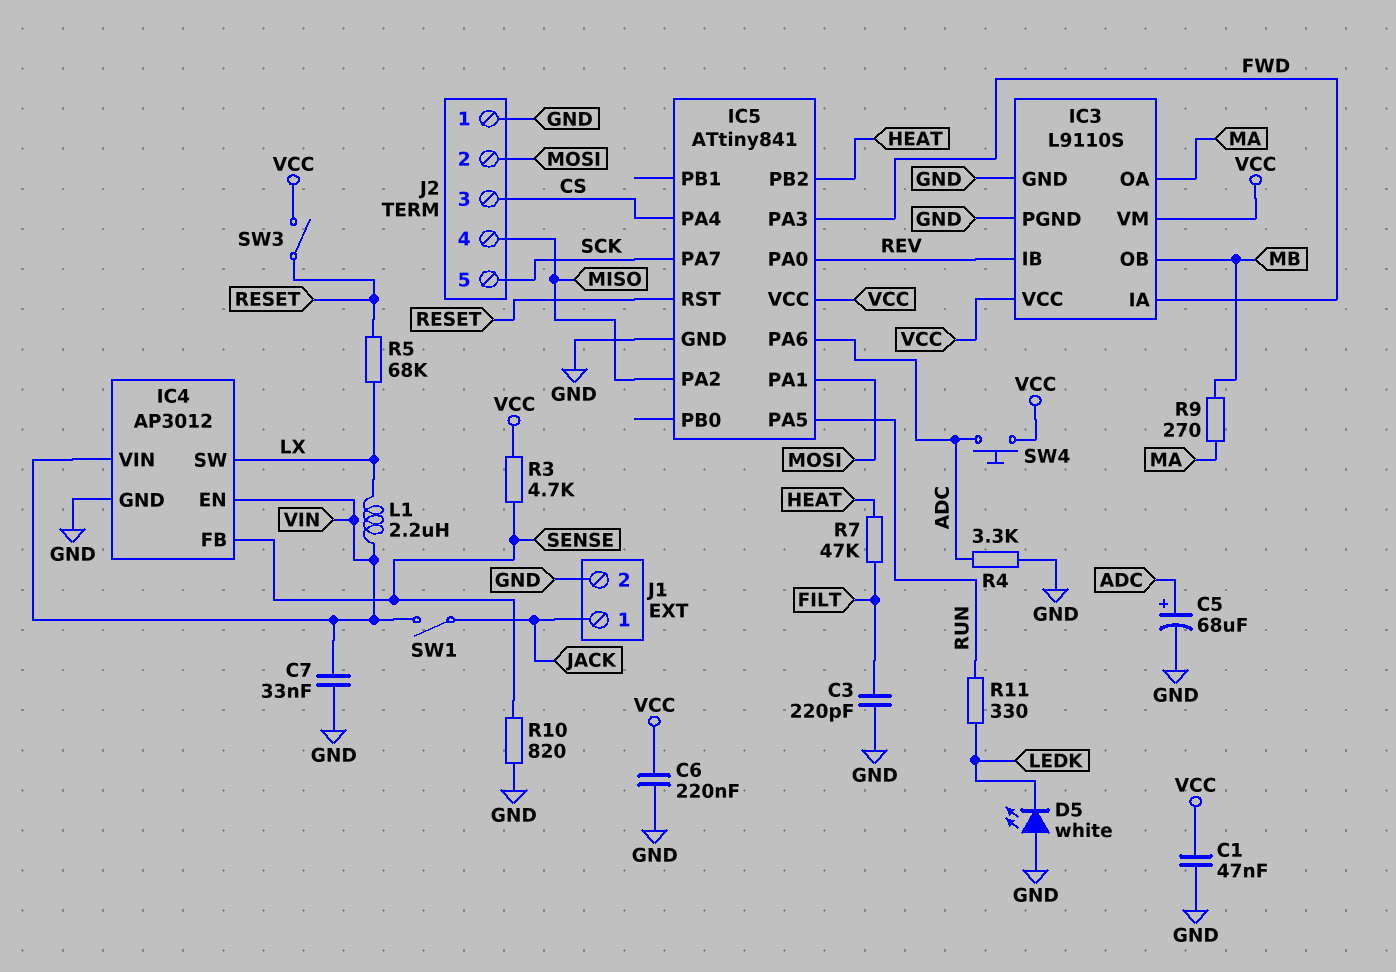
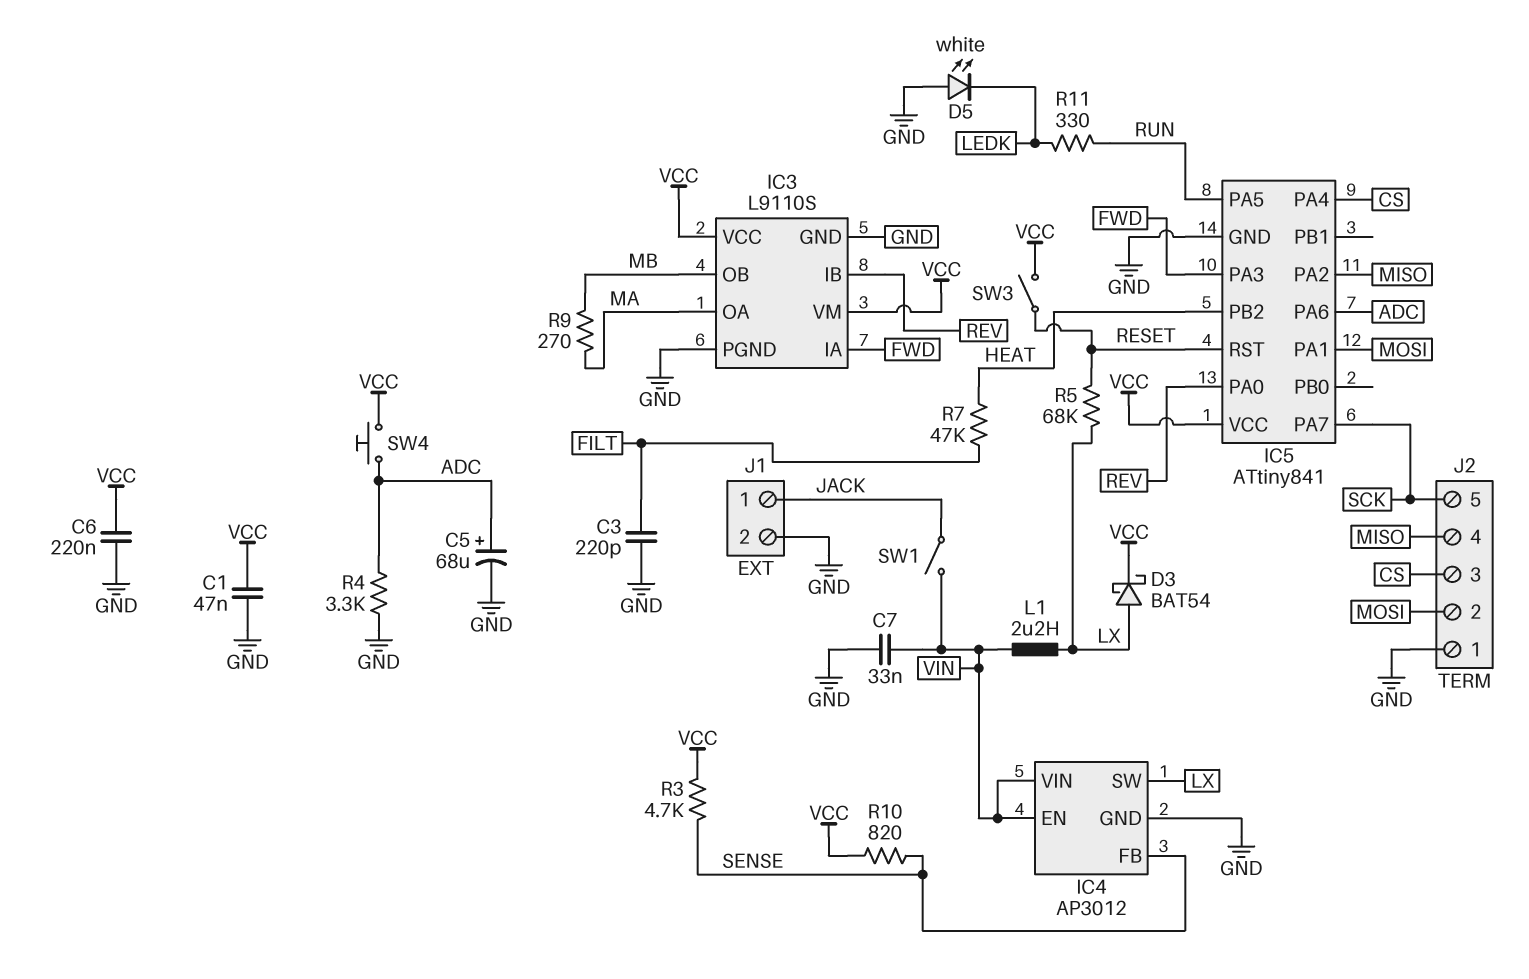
D3: none -> schottky BAT54 (A LX, K VCC)
R10: 820 (GND, SENSE) -> 820 (SENSE, VCC)

